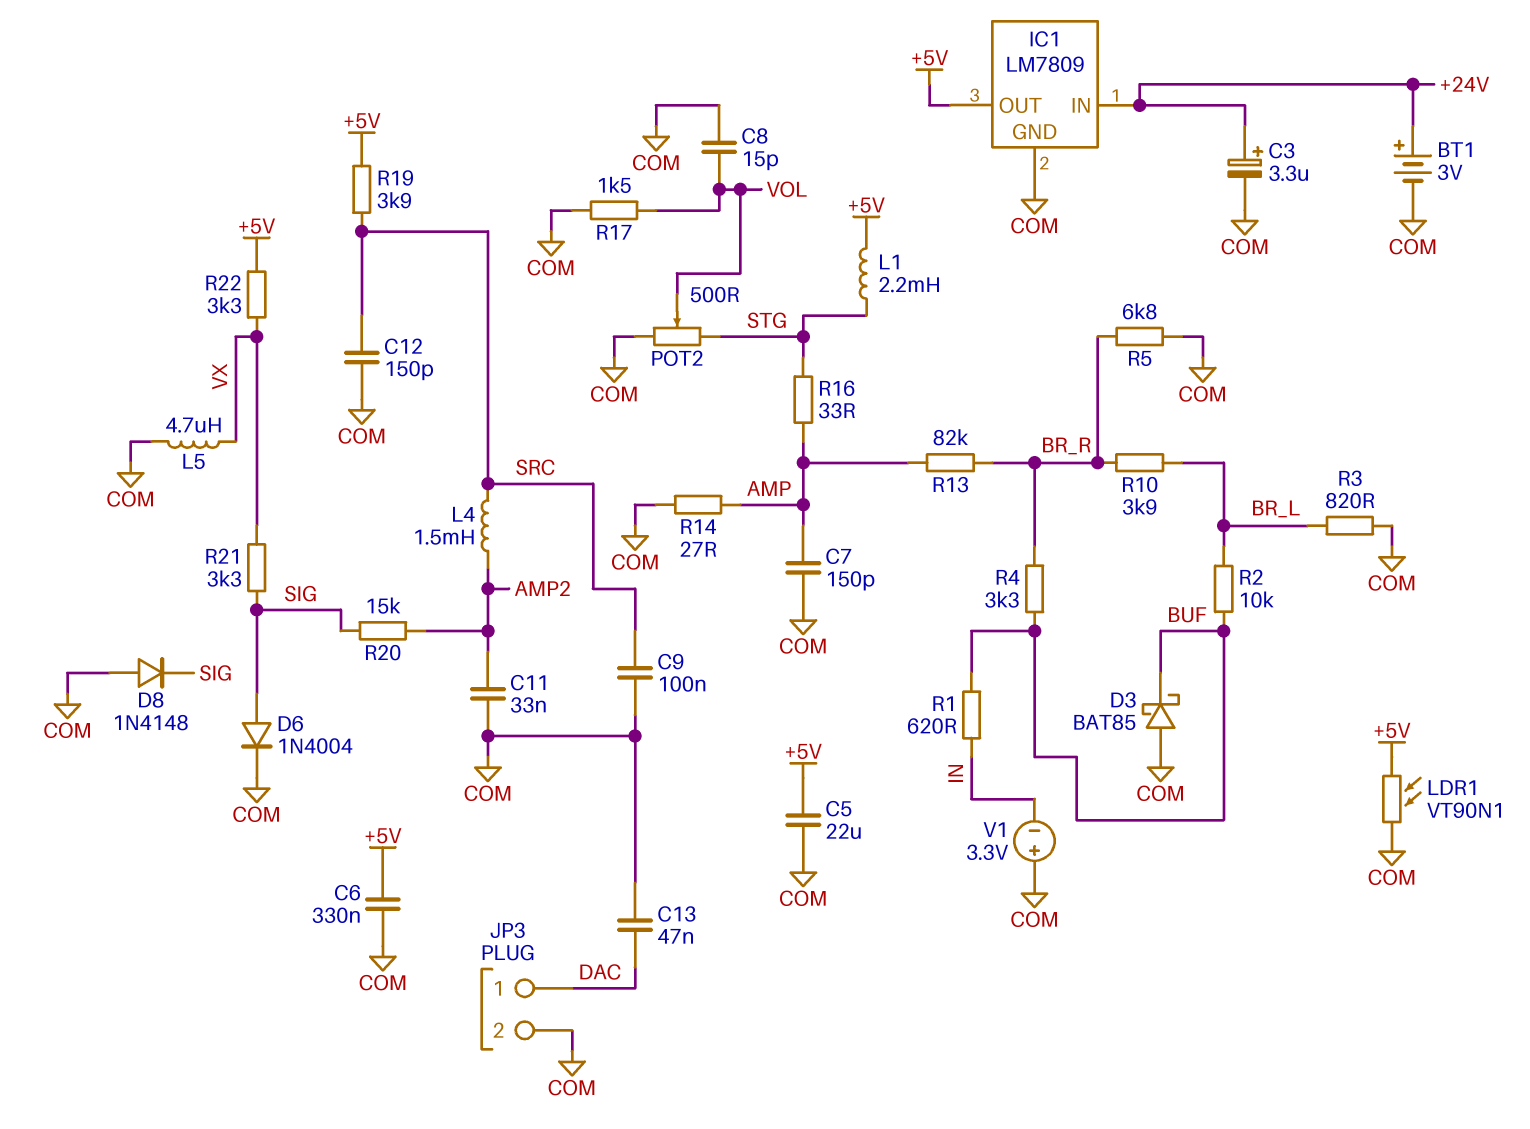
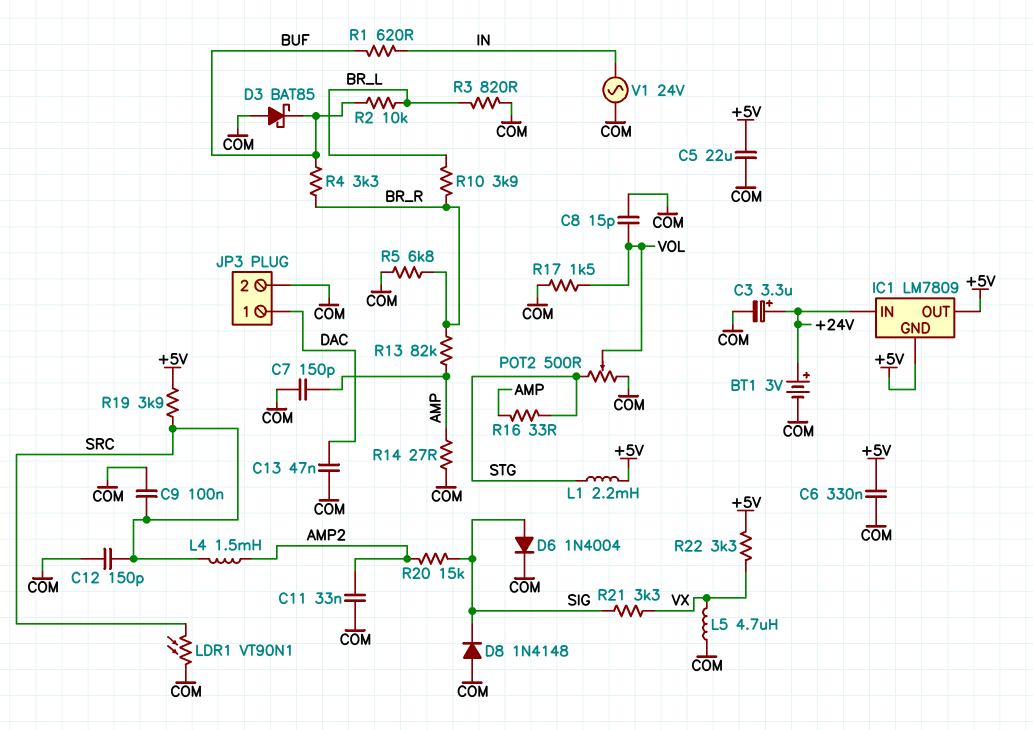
IC1 pin GND: COM -> +5V
LDR1: VT90N1 (+5V, COM) -> VT90N1 (COM, SRC)
V1: 3.3V (plus COM, minus IN) -> AC 24V (COM, IN)

